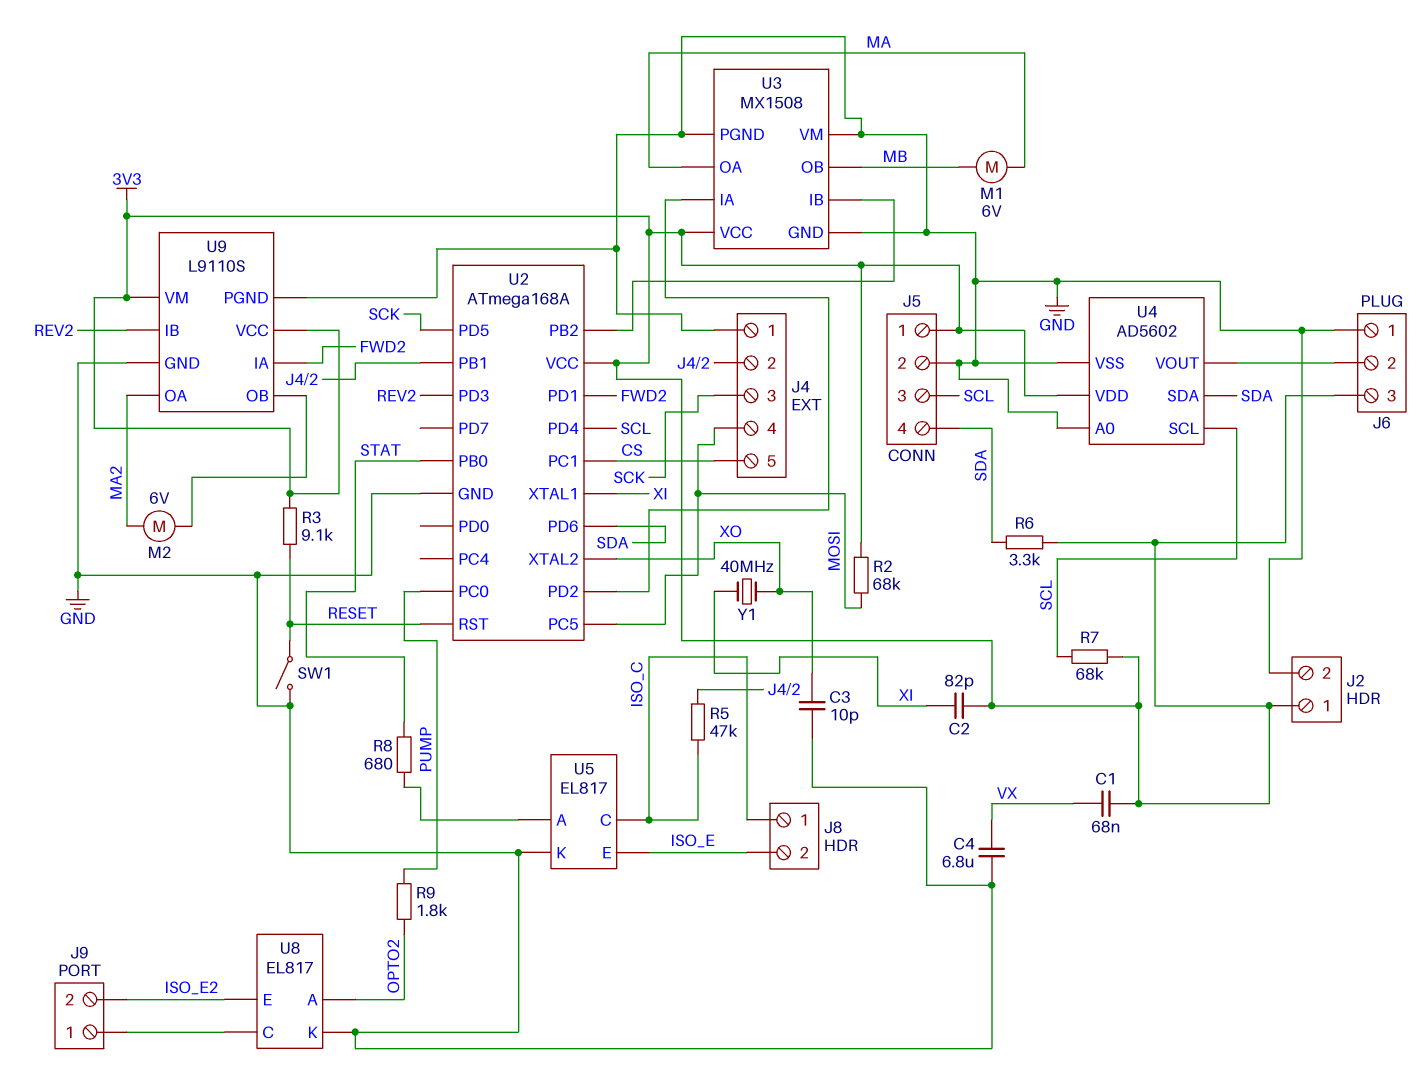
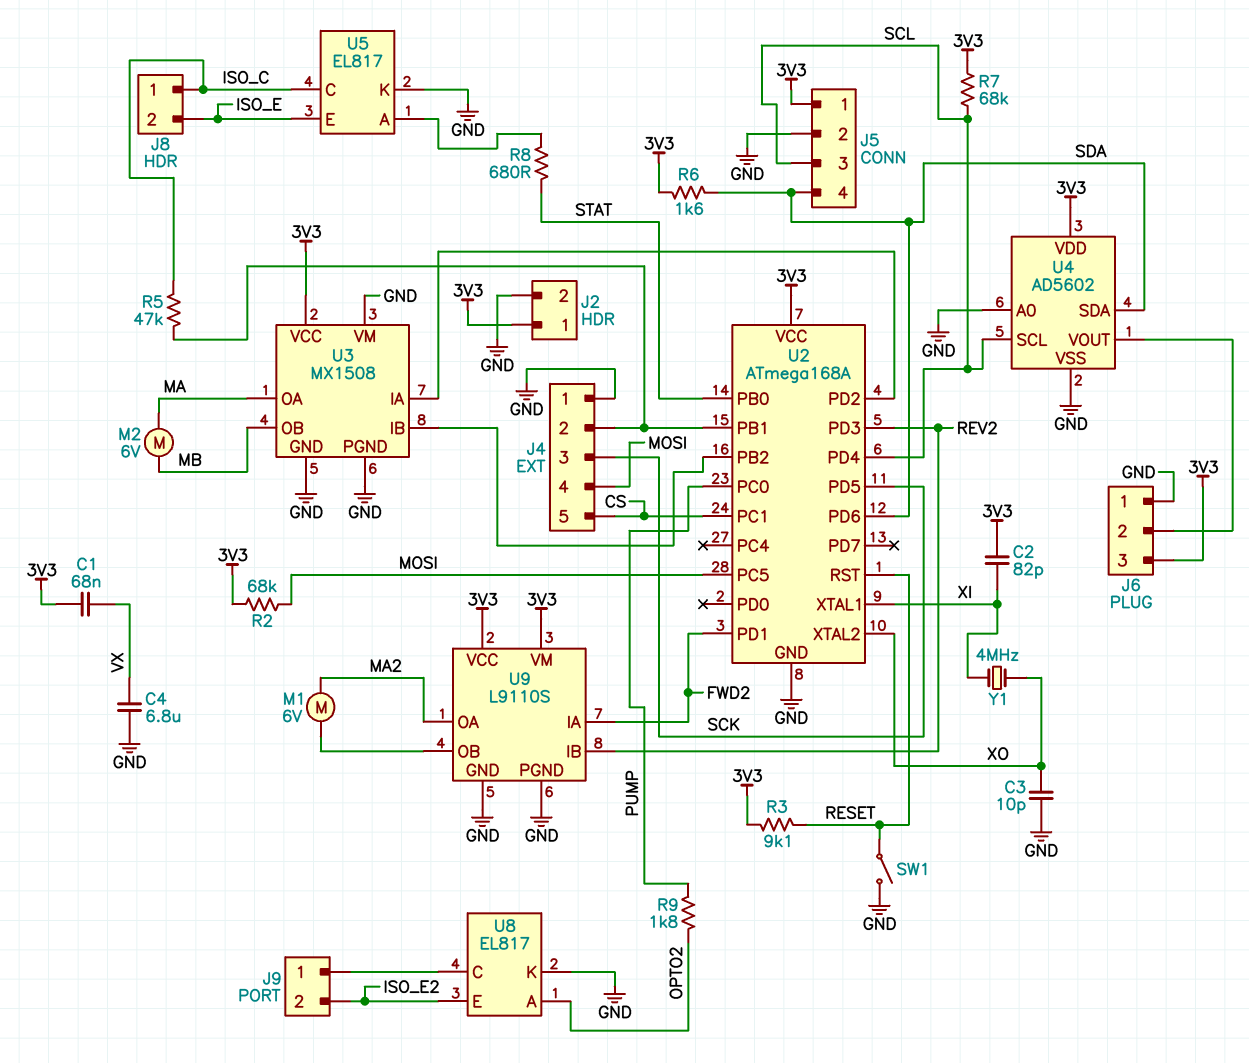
M1: motor 6V (MA, MB) -> motor 6V (MA2, U9/OB)
M2: motor 6V (MA2, U9/OB) -> motor 6V (MA, MB)
R6: 3.3k (3V3, SDA) -> 1.6k (3V3, SDA)
Y1: 40MHz (XI, XO) -> 4MHz (XI, XO)

